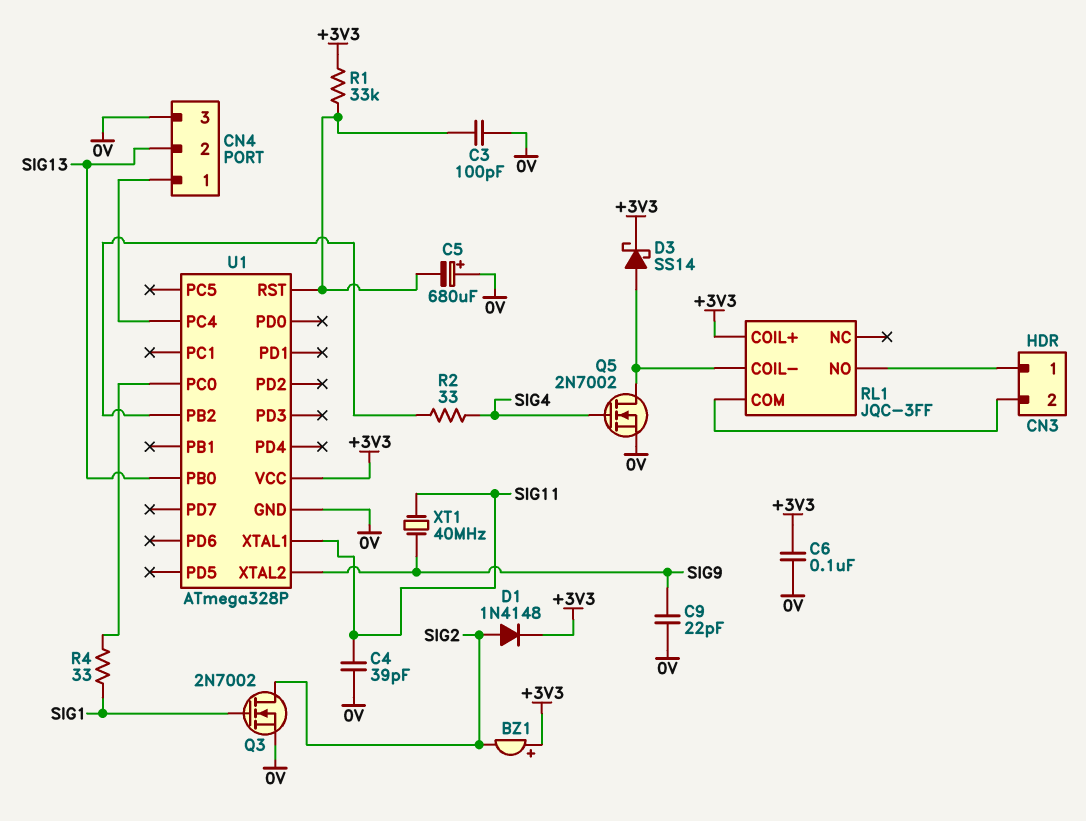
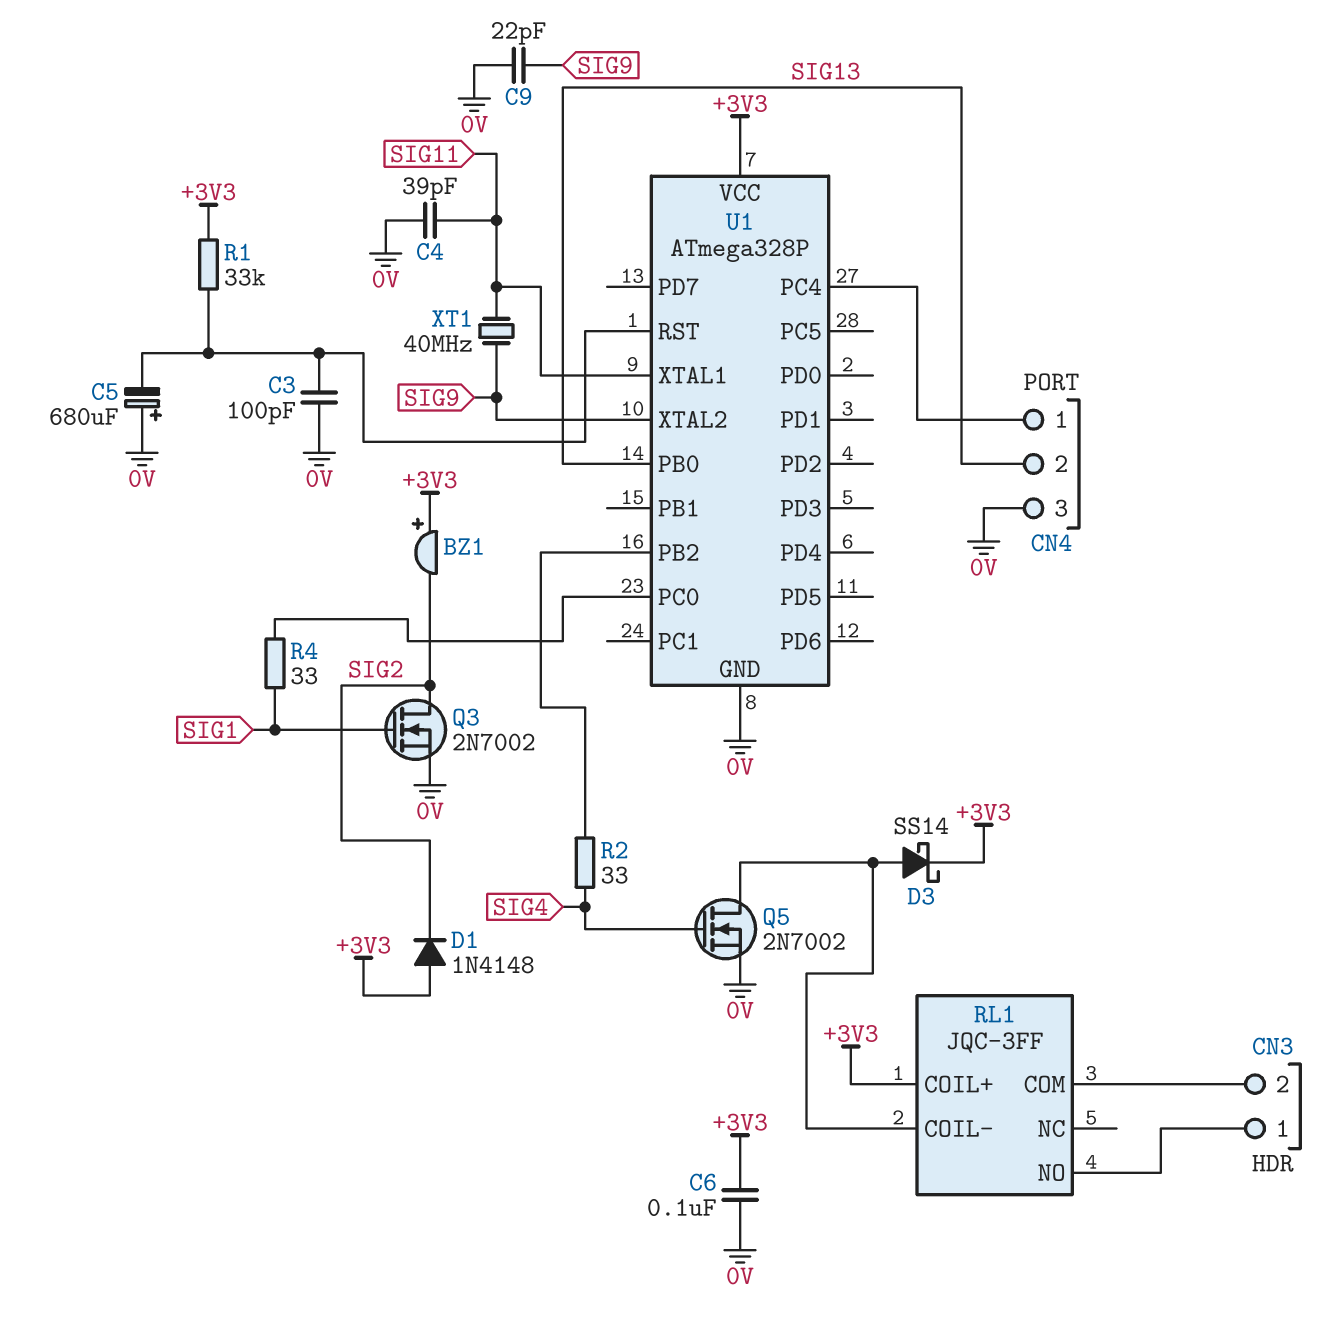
D1: diode 1N4148 (A SIG2, K +3V3) -> diode 1N4148 (A +3V3, K SIG2)

